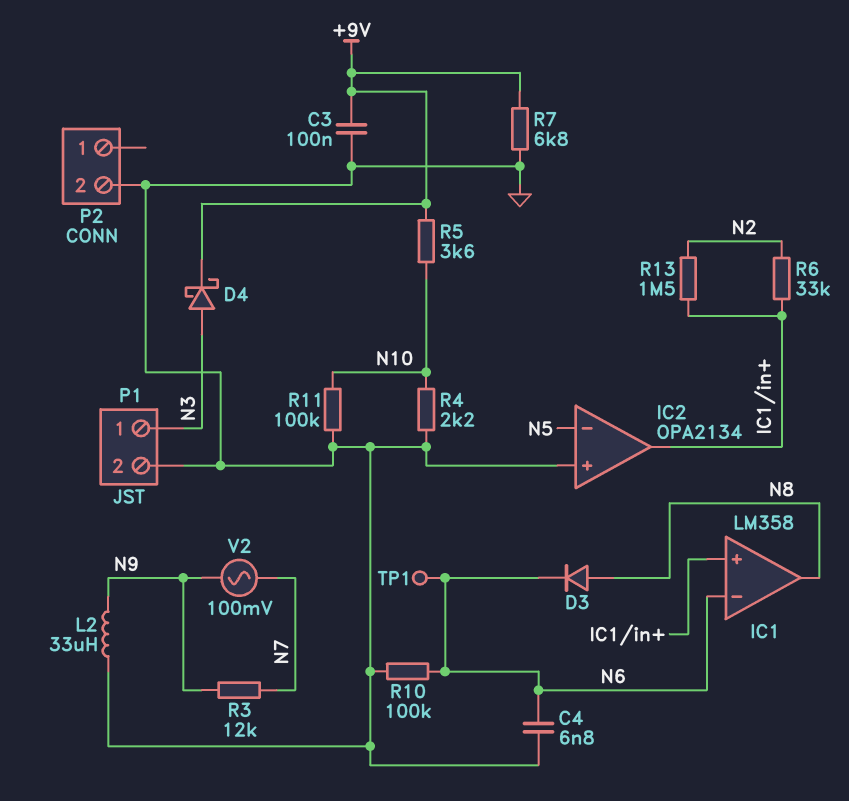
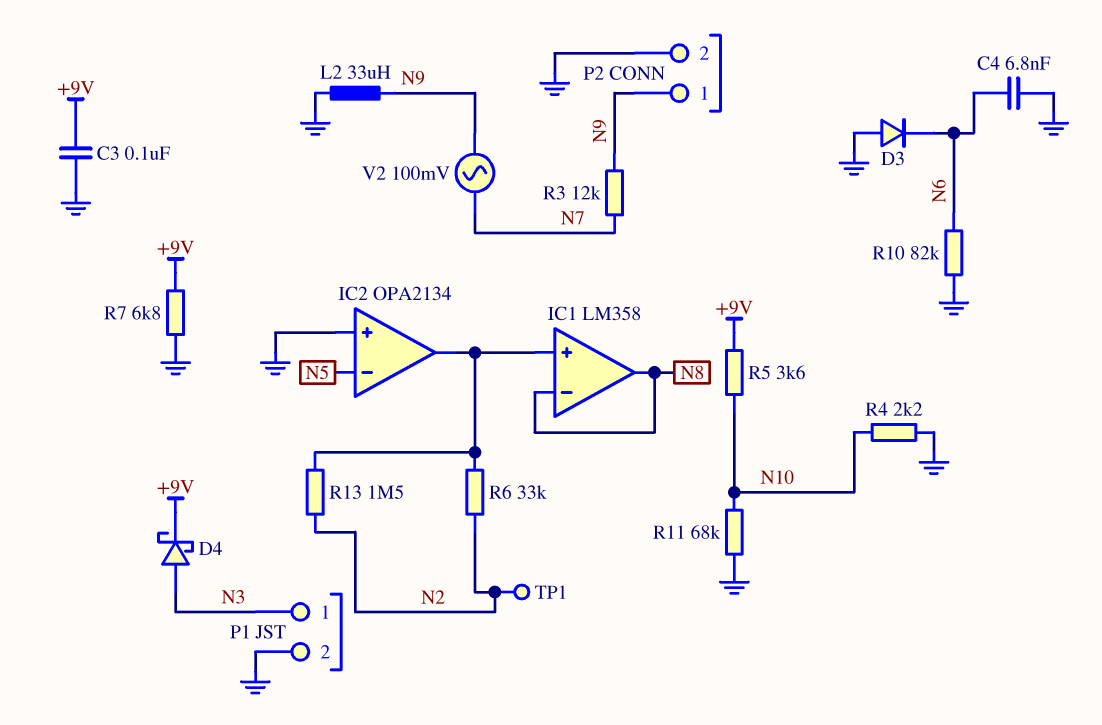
D3: diode (A N8, K N6) -> diode (A GND, K N6)
IC1 pin in-: N6 -> N8
P2 pin 1: none -> N9
R10: 100k (GND, N6) -> 82k (GND, N6)
R11: 100k (GND, N10) -> 68k (GND, N10)
TP1: test point (N6) -> test point (N2)

